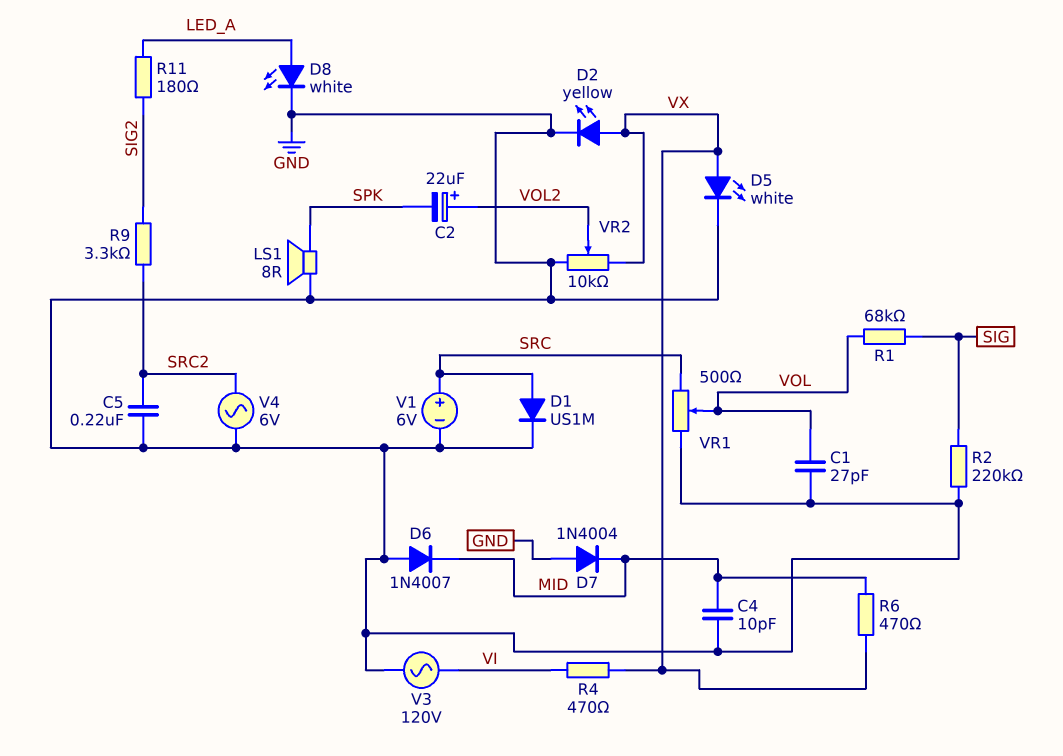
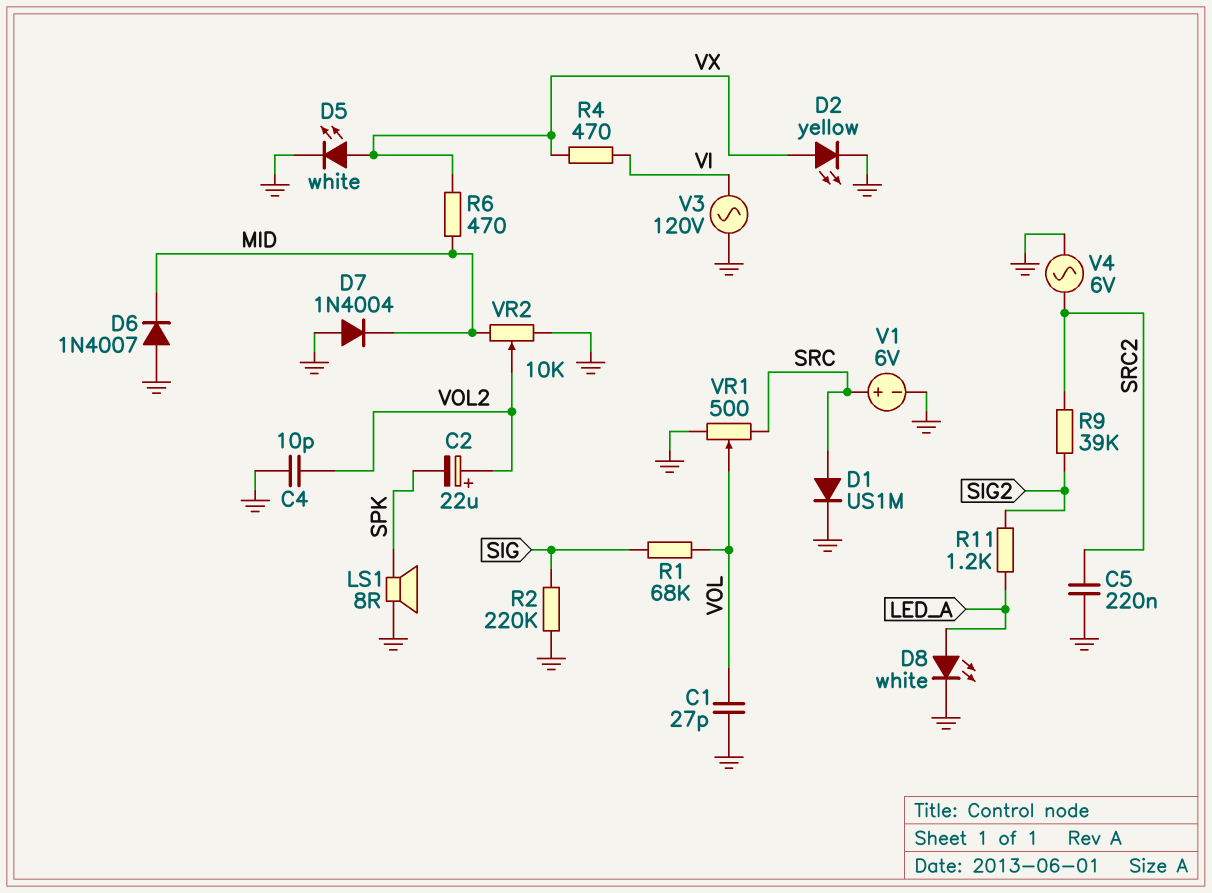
C4: 10pF (GND, MID) -> 10pF (GND, VOL2)
R9: 3.3k (SIG2, SRC2) -> 39k (SIG2, SRC2)
R11: 180 (LED_A, SIG2) -> 1.2k (LED_A, SIG2)
VR2: 10k (GND, VX, wiper VOL2) -> 10k (GND, MID, wiper VOL2)

